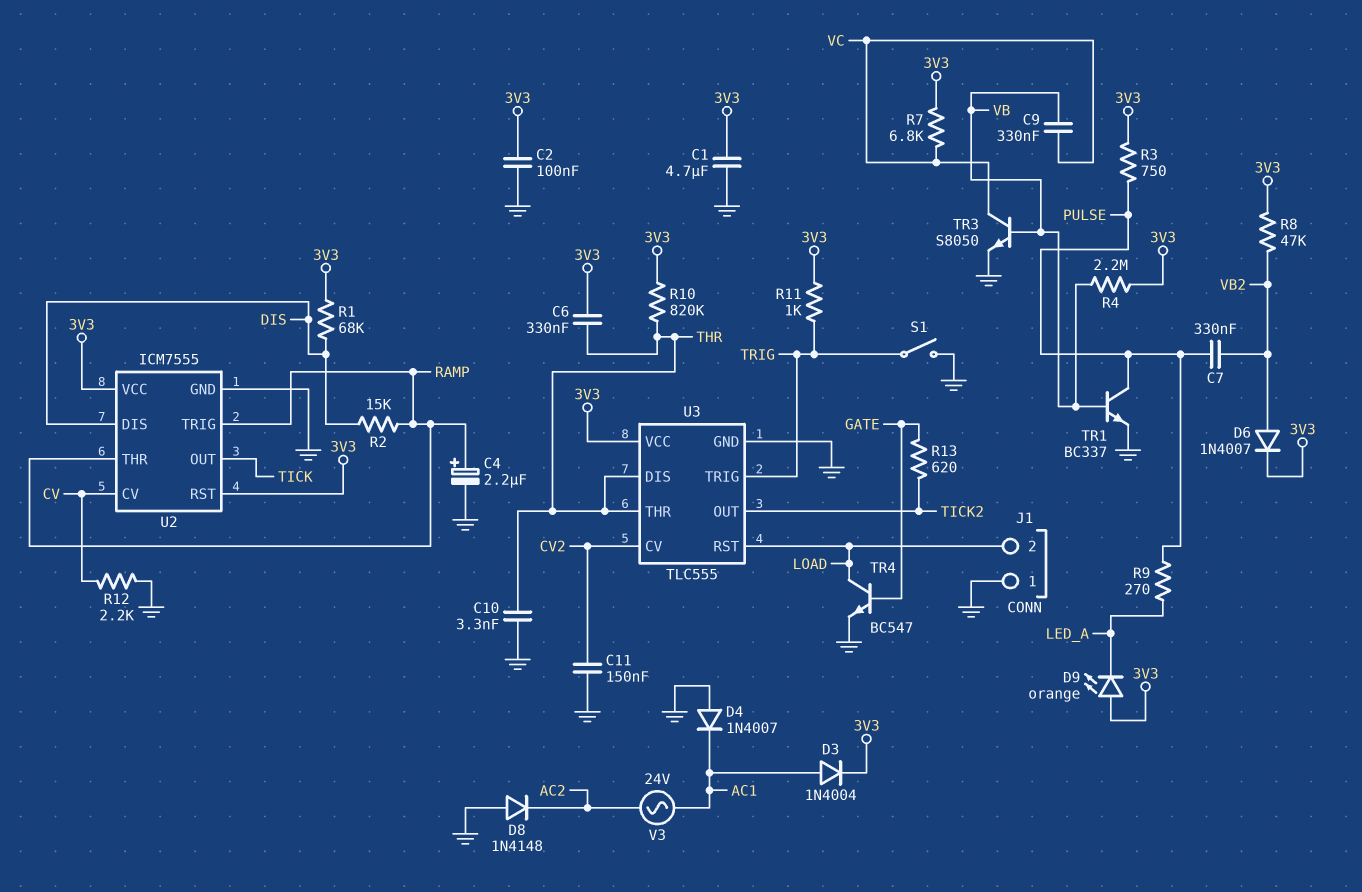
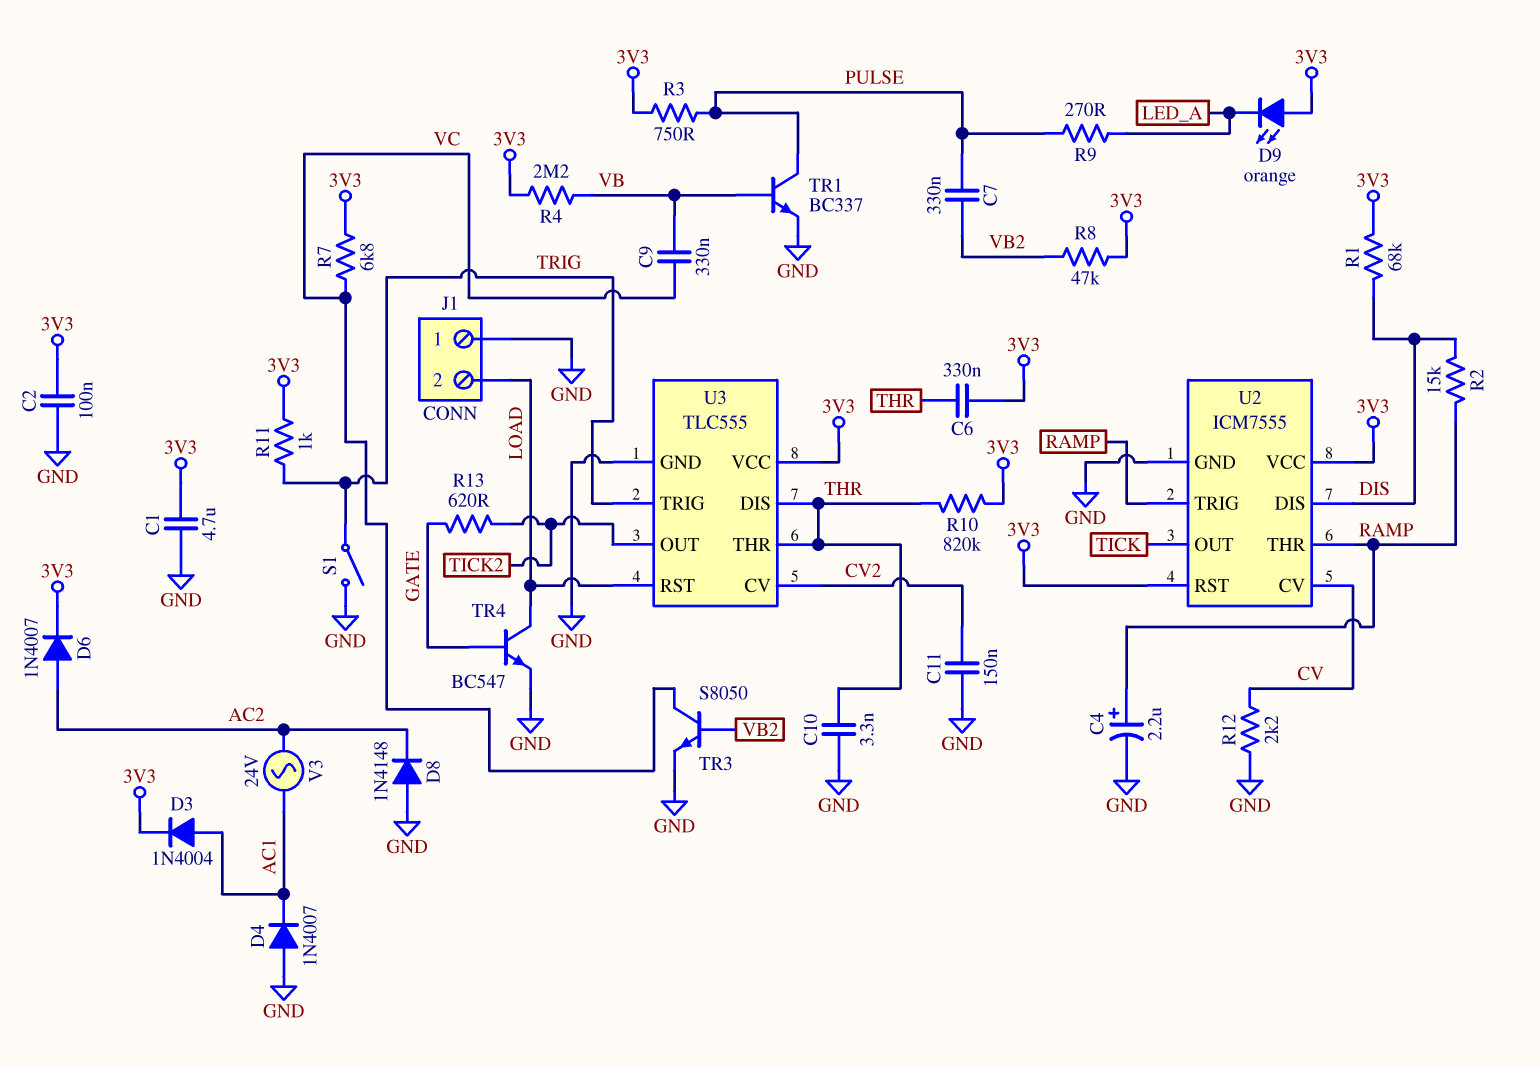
D6: diode 1N4007 (A VB2, K 3V3) -> diode 1N4007 (A AC2, K 3V3)
TR3: NPN S8050 (B VB, C VC, E GND) -> NPN S8050 (B VB2, C VC, E GND)

